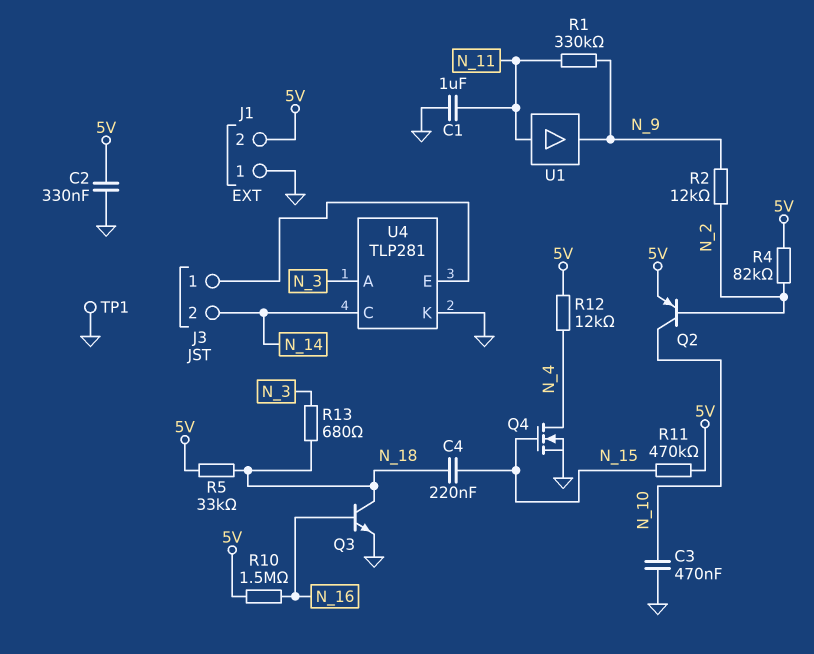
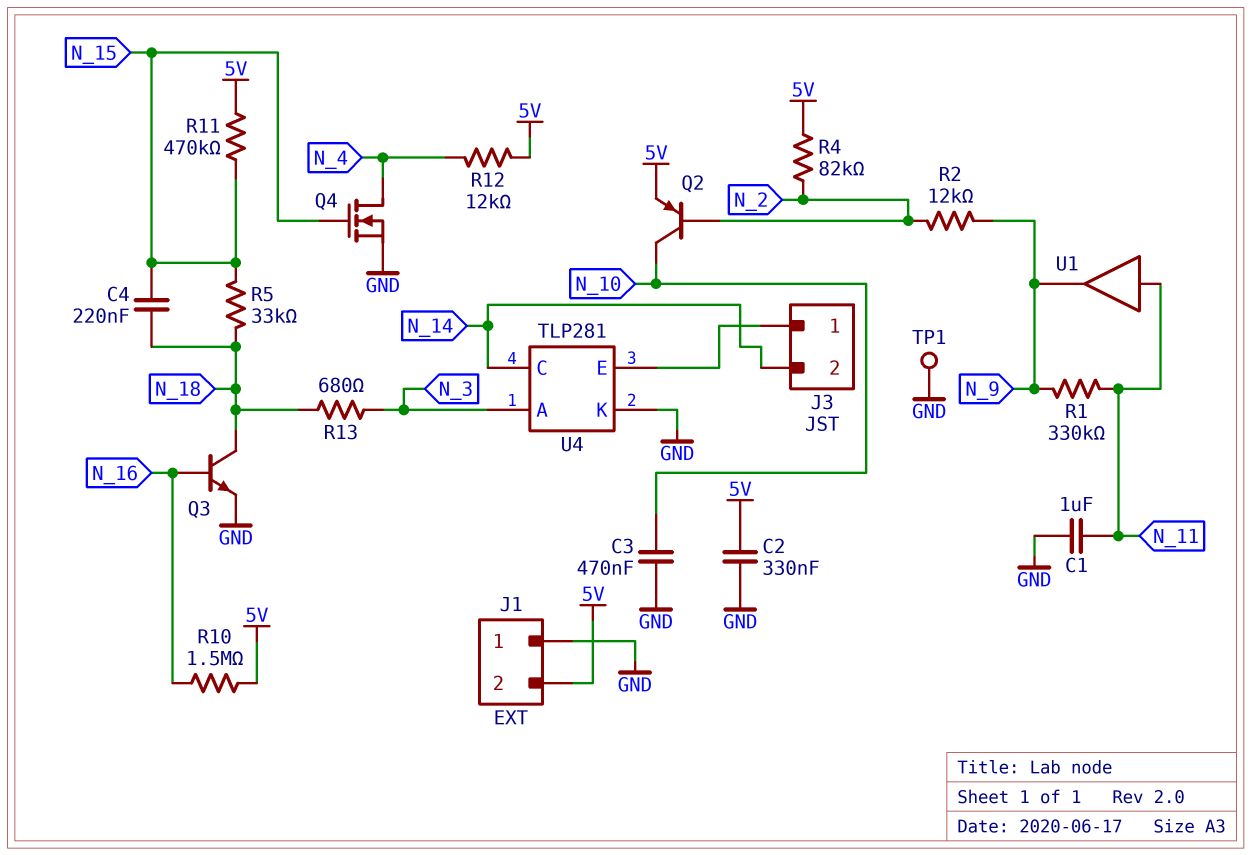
R5: 33k (5V, N_18) -> 33k (N_15, N_18)

